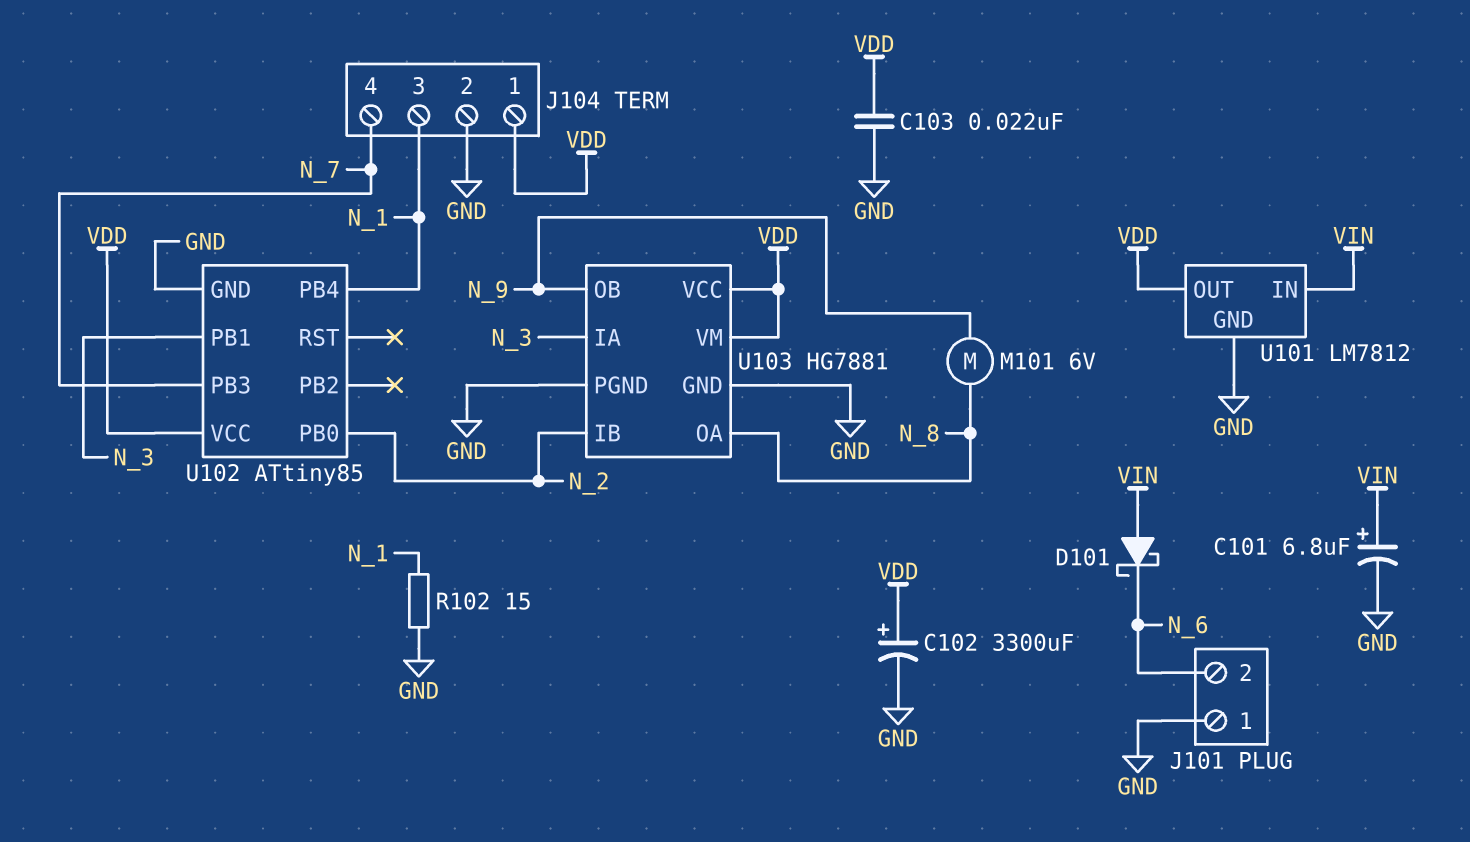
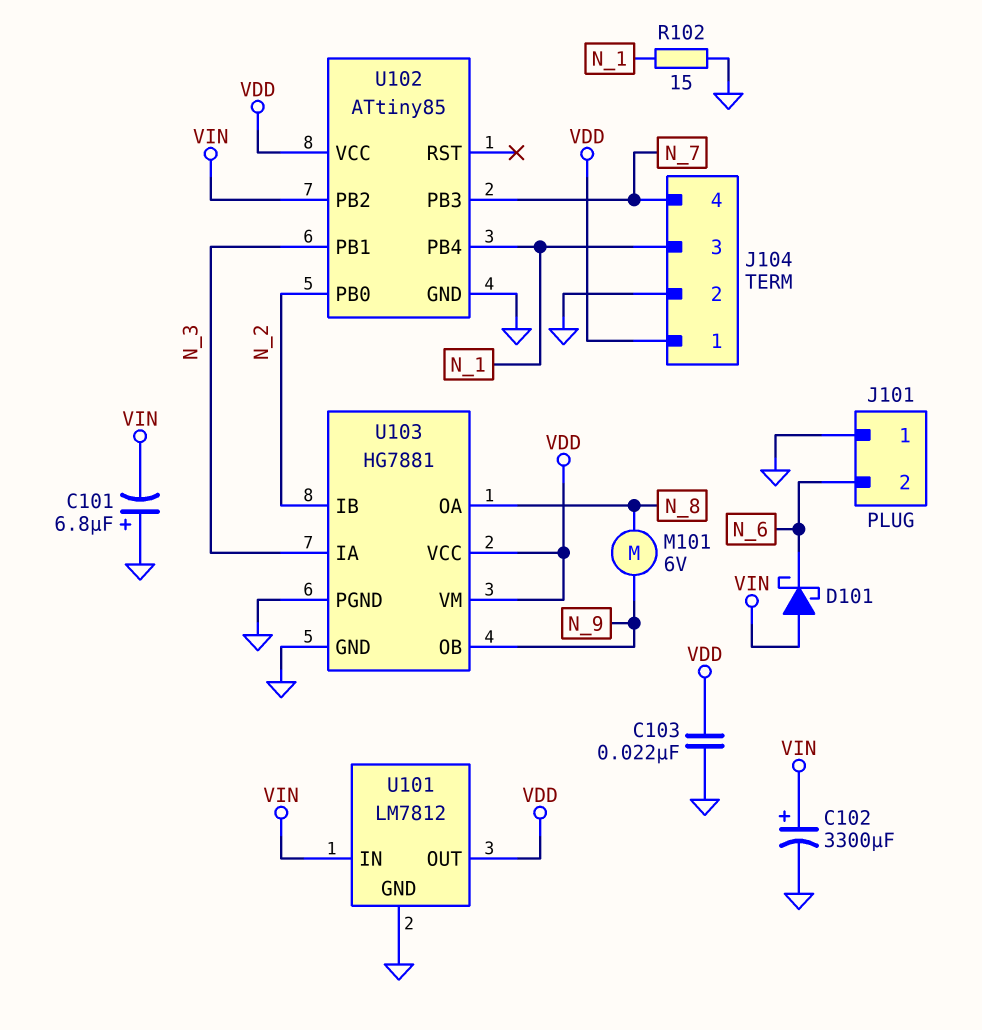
C101: 6.8uF (plus VIN, minus GND) -> 6.8uF (plus GND, minus VIN)
C102: 3300uF (plus VDD, minus GND) -> 3300uF (plus VIN, minus GND)
U102 pin PB2: none -> VIN

